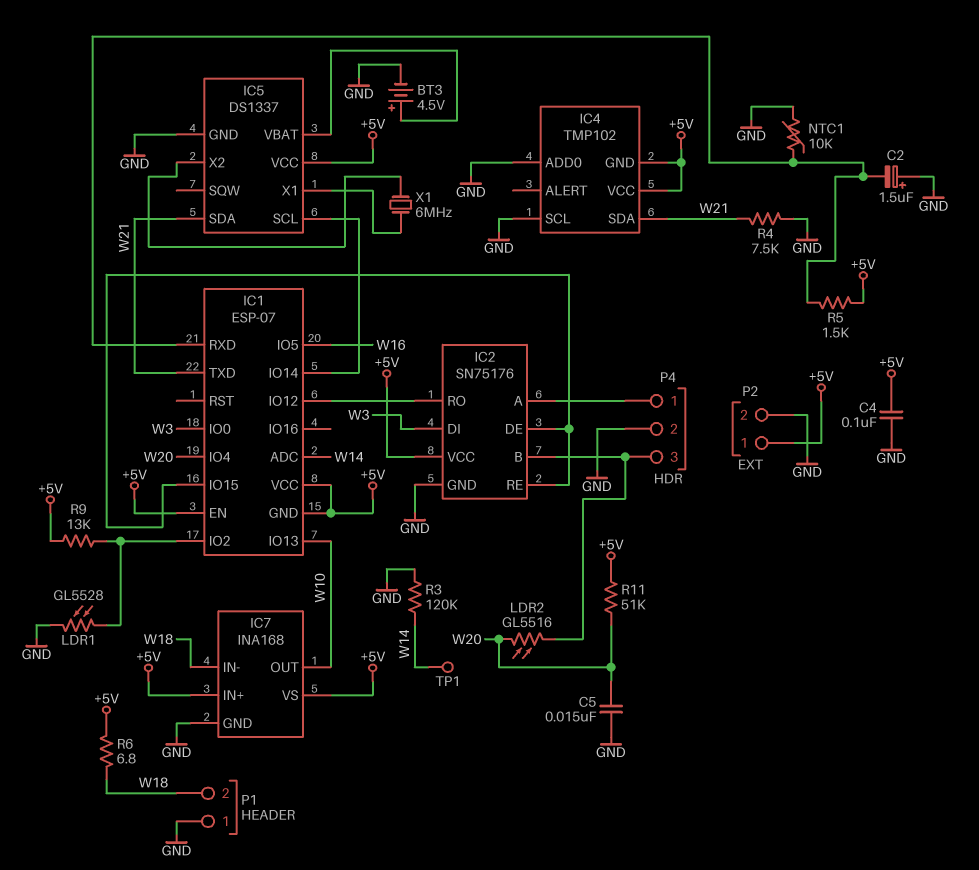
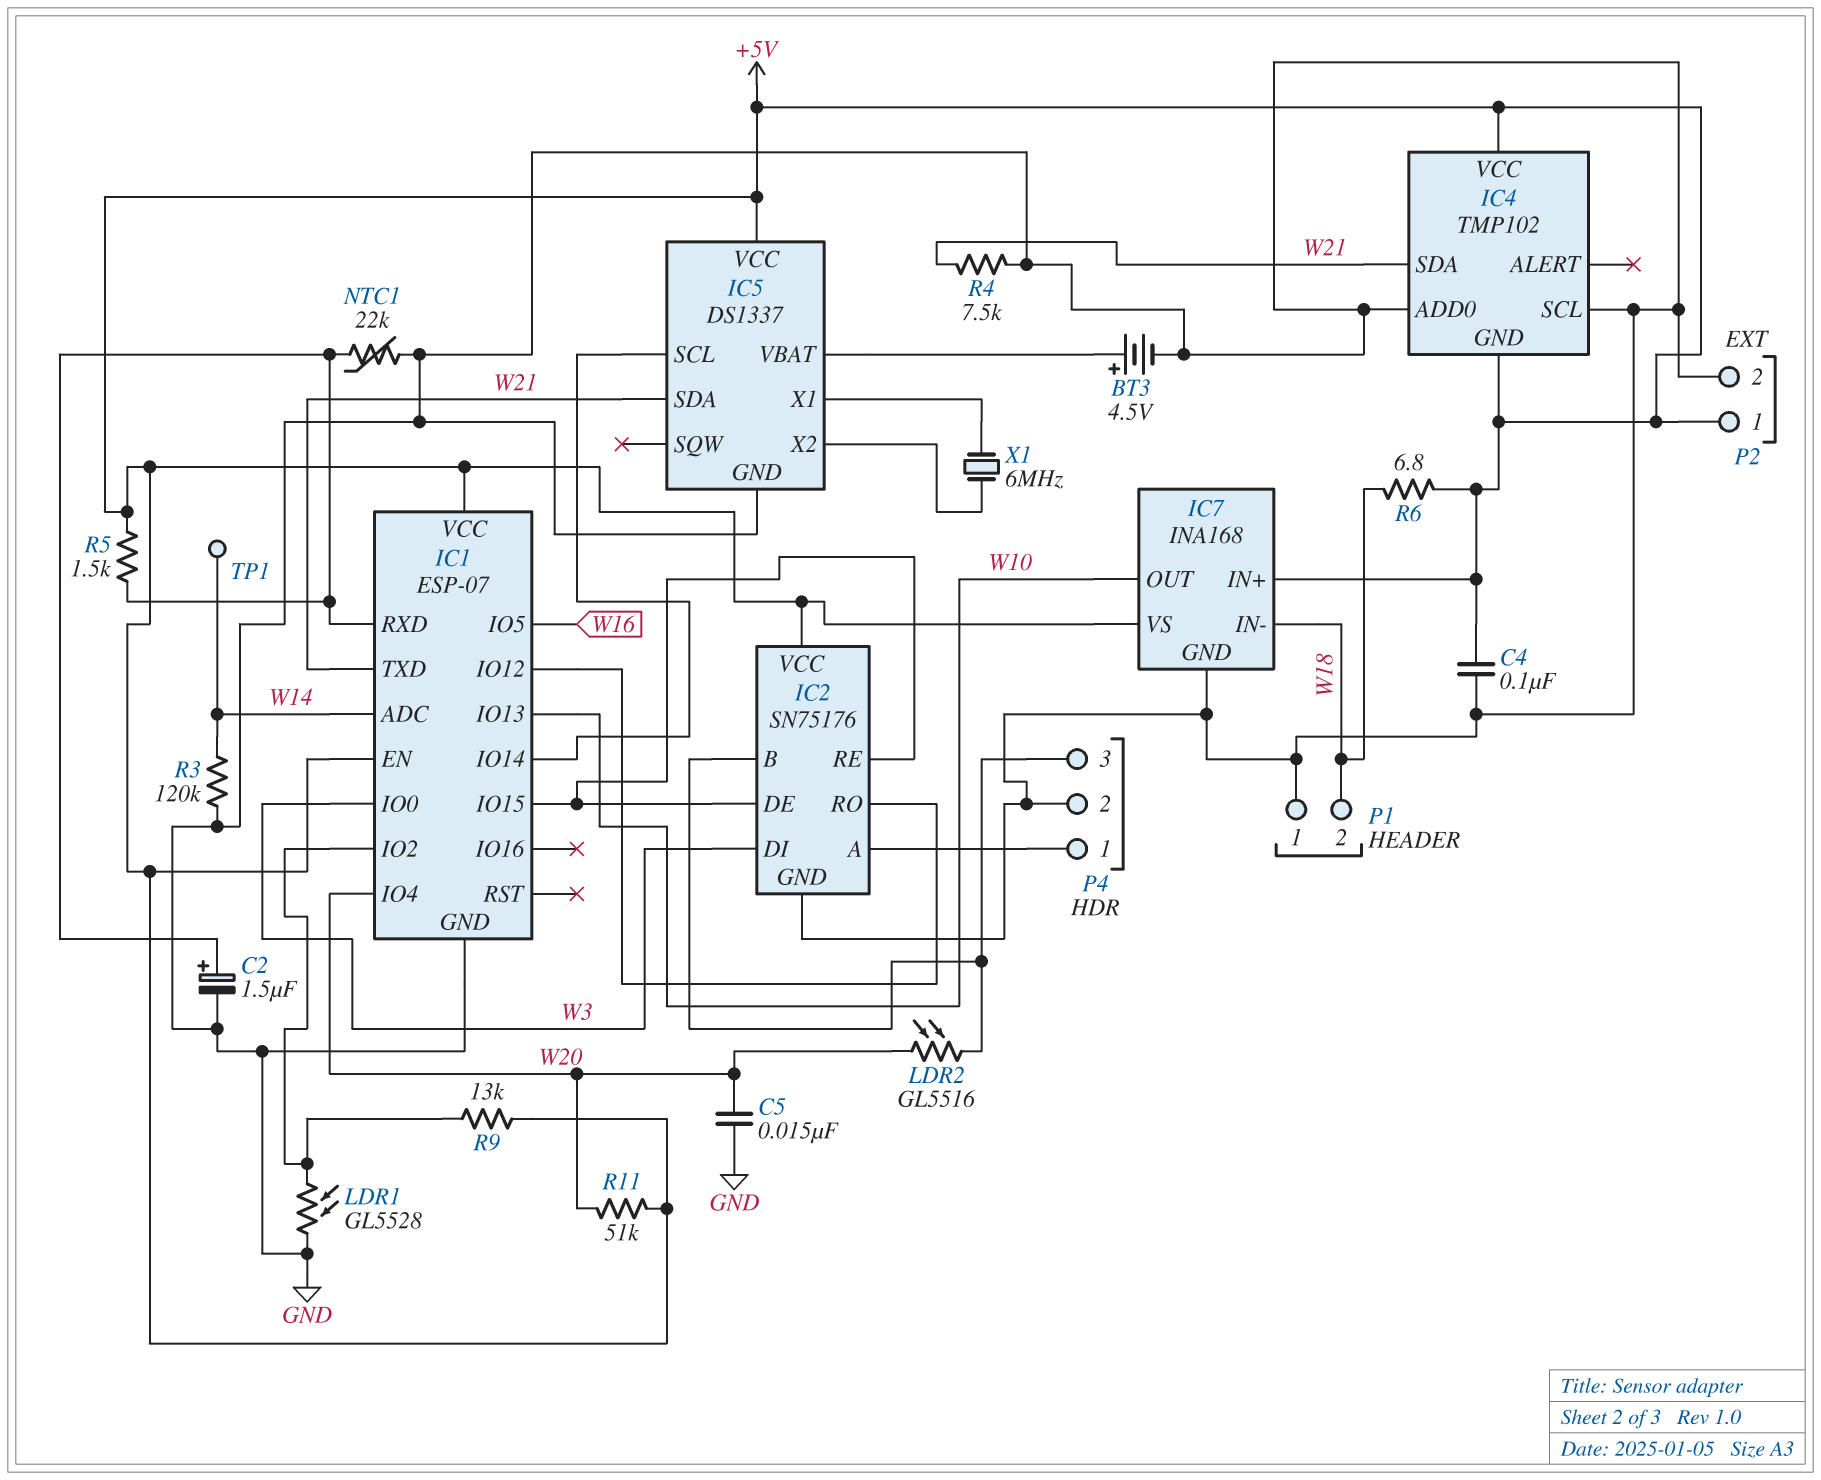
C2: 1.5uF (plus GND, minus IC1/RXD) -> 1.5uF (plus IC1/RXD, minus GND)
IC1 pin GND: +5V -> GND
NTC1: 10k (GND, IC1/RXD) -> 22k (GND, IC1/RXD)

